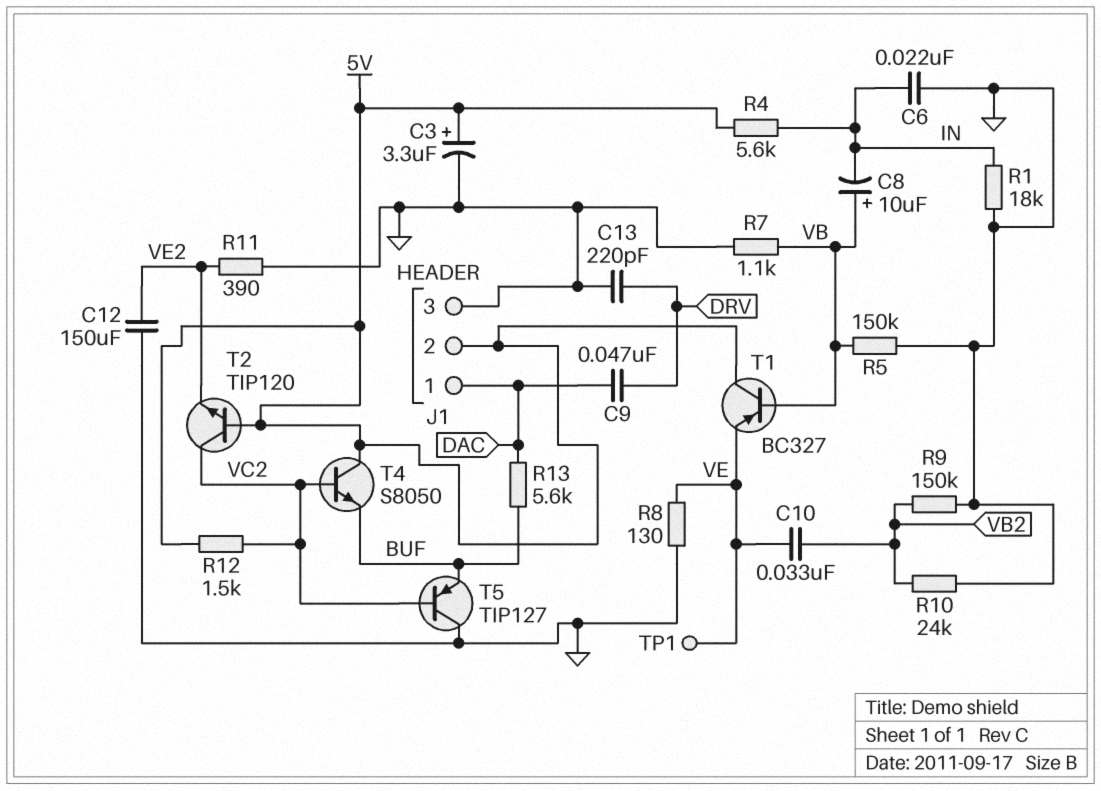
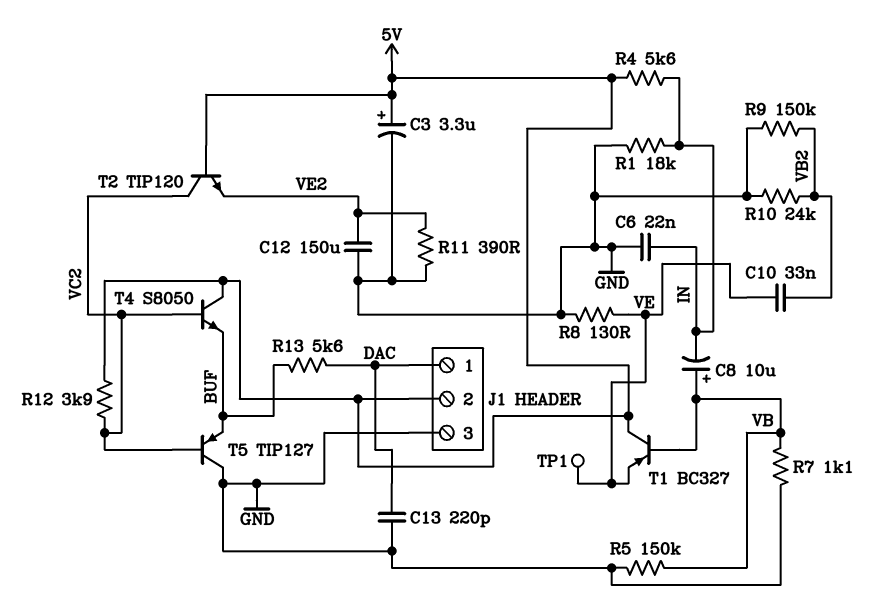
C9: 47nF (DAC, DRV) -> none
C13: 220pF (DRV, GND) -> 220pF (DAC, GND)
R12: 1.5k (5V, VC2) -> 3.9k (5V, VC2)

